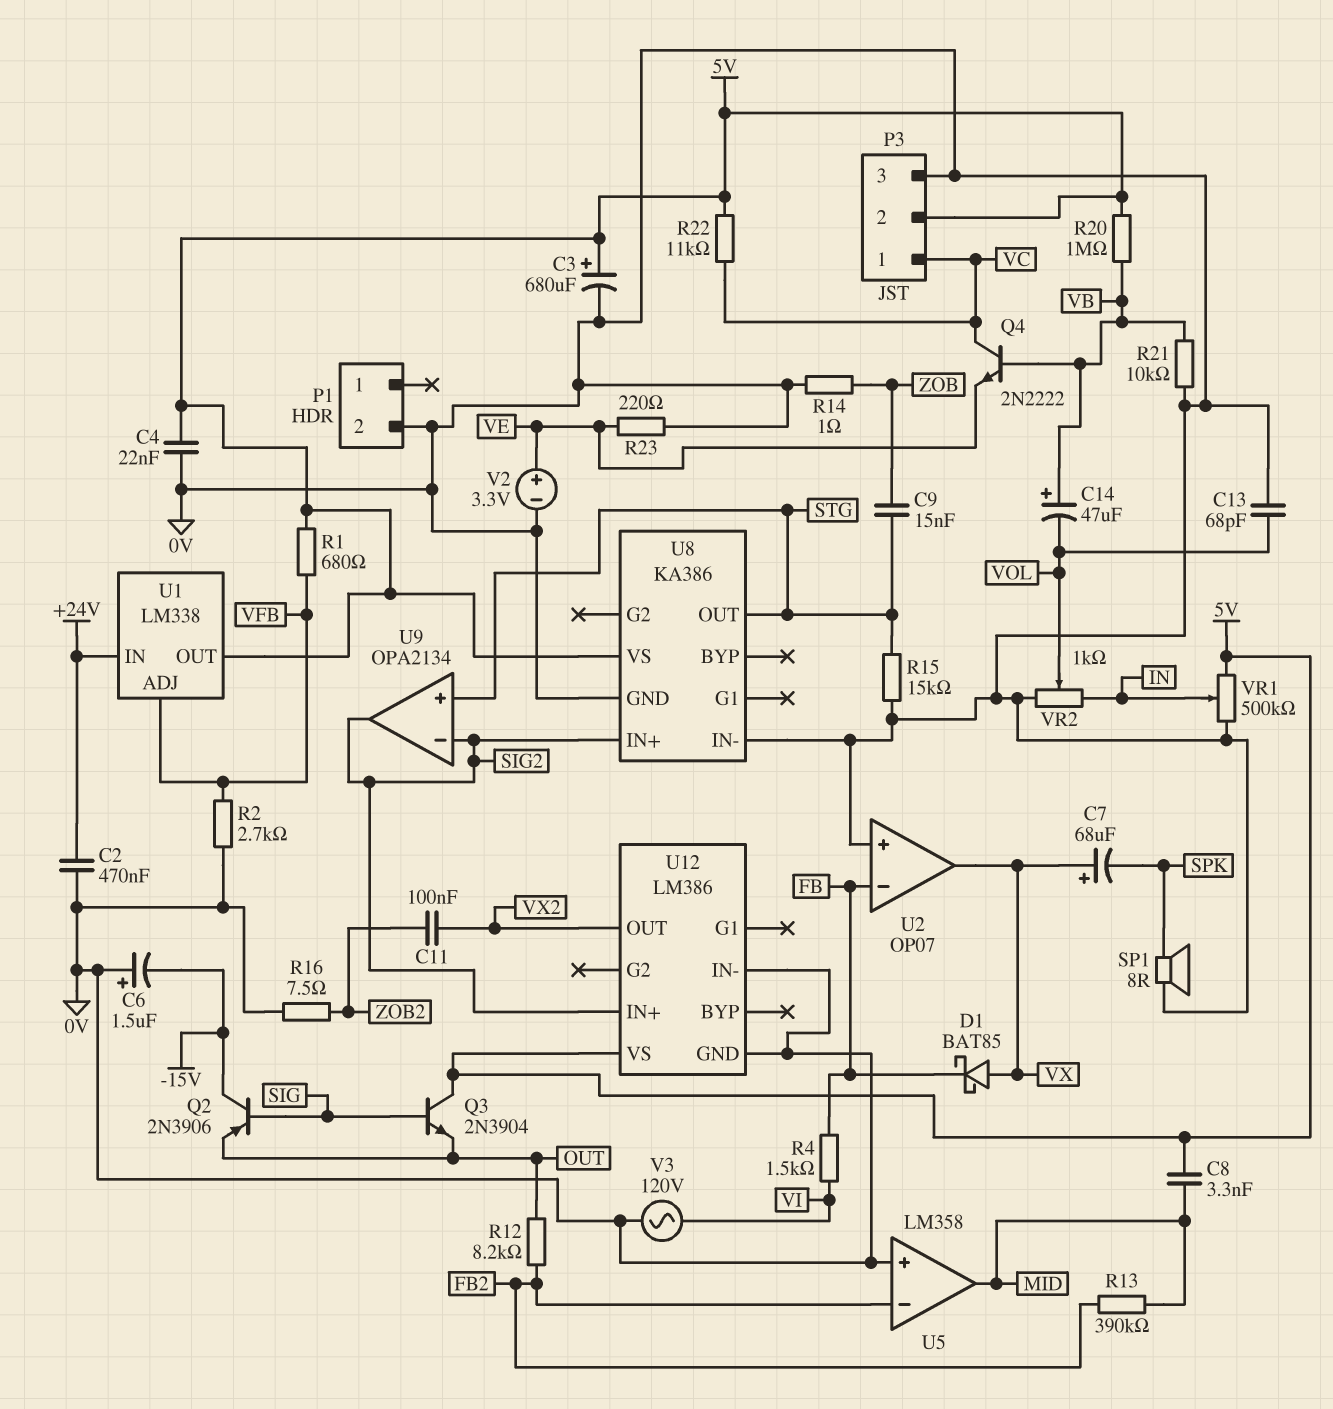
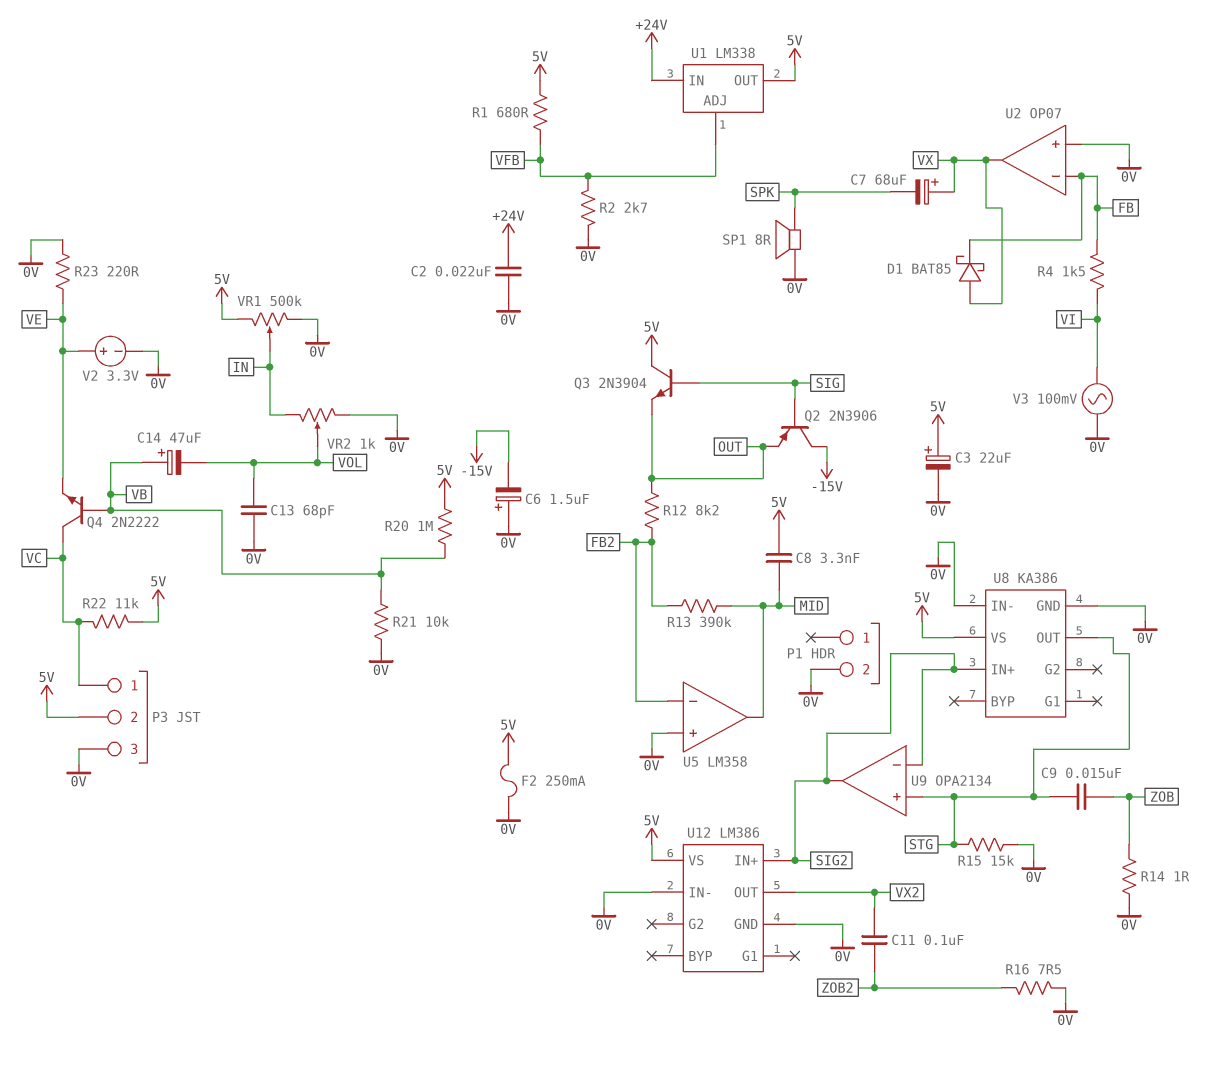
C2: 470nF (+24V, 0V) -> 22nF (+24V, 0V)
C3: 680uF (plus 5V, minus 0V) -> 22uF (plus 5V, minus 0V)
C4: 22nF (0V, 5V) -> none
F2: none -> 250mA (0V, 5V)
V3: AC 120V (0V, VI) -> AC 100mV (0V, VI)

